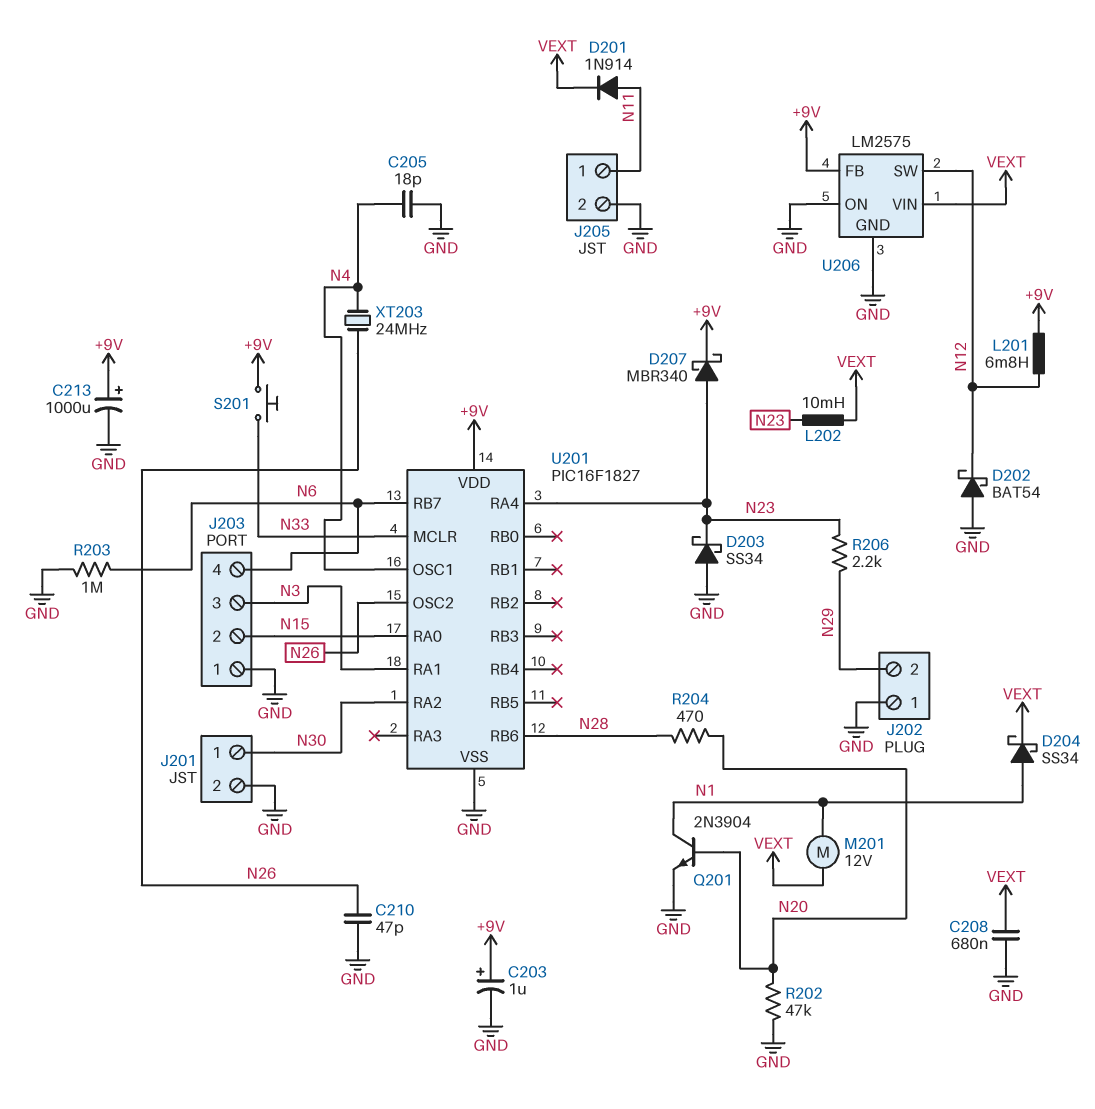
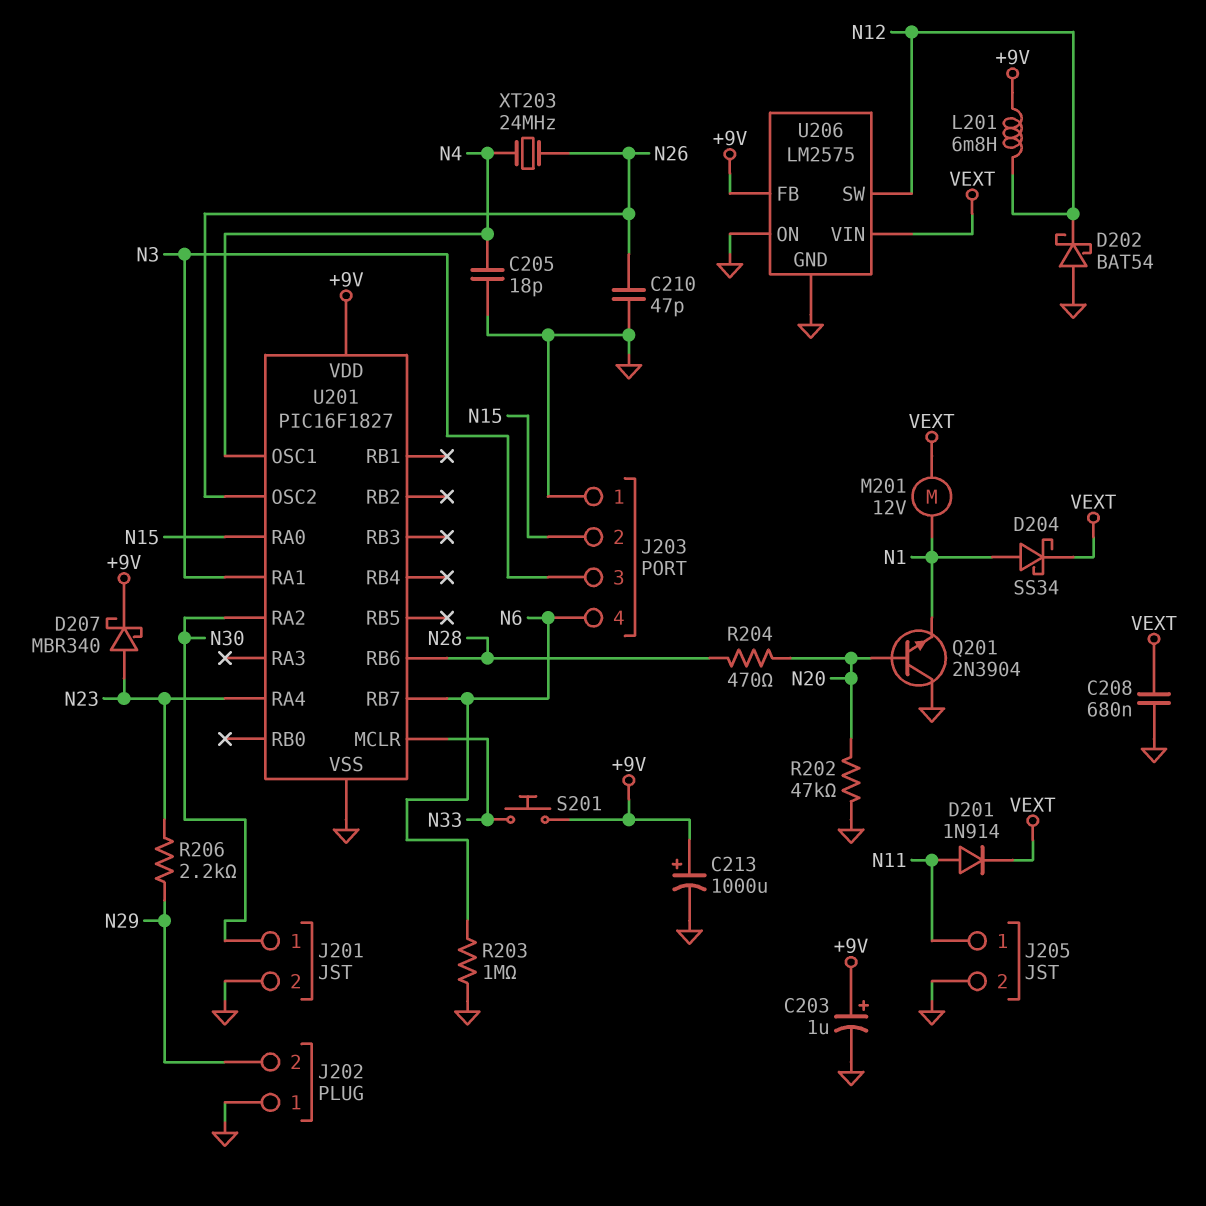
D203: schottky SS34 (A GND, K N23) -> none
L202: 10mH (N23, VEXT) -> none
Q201: NPN 2N3904 (B N20, C N1, E GND) -> NPN 2N3904 (B N20, C GND, E N1)

